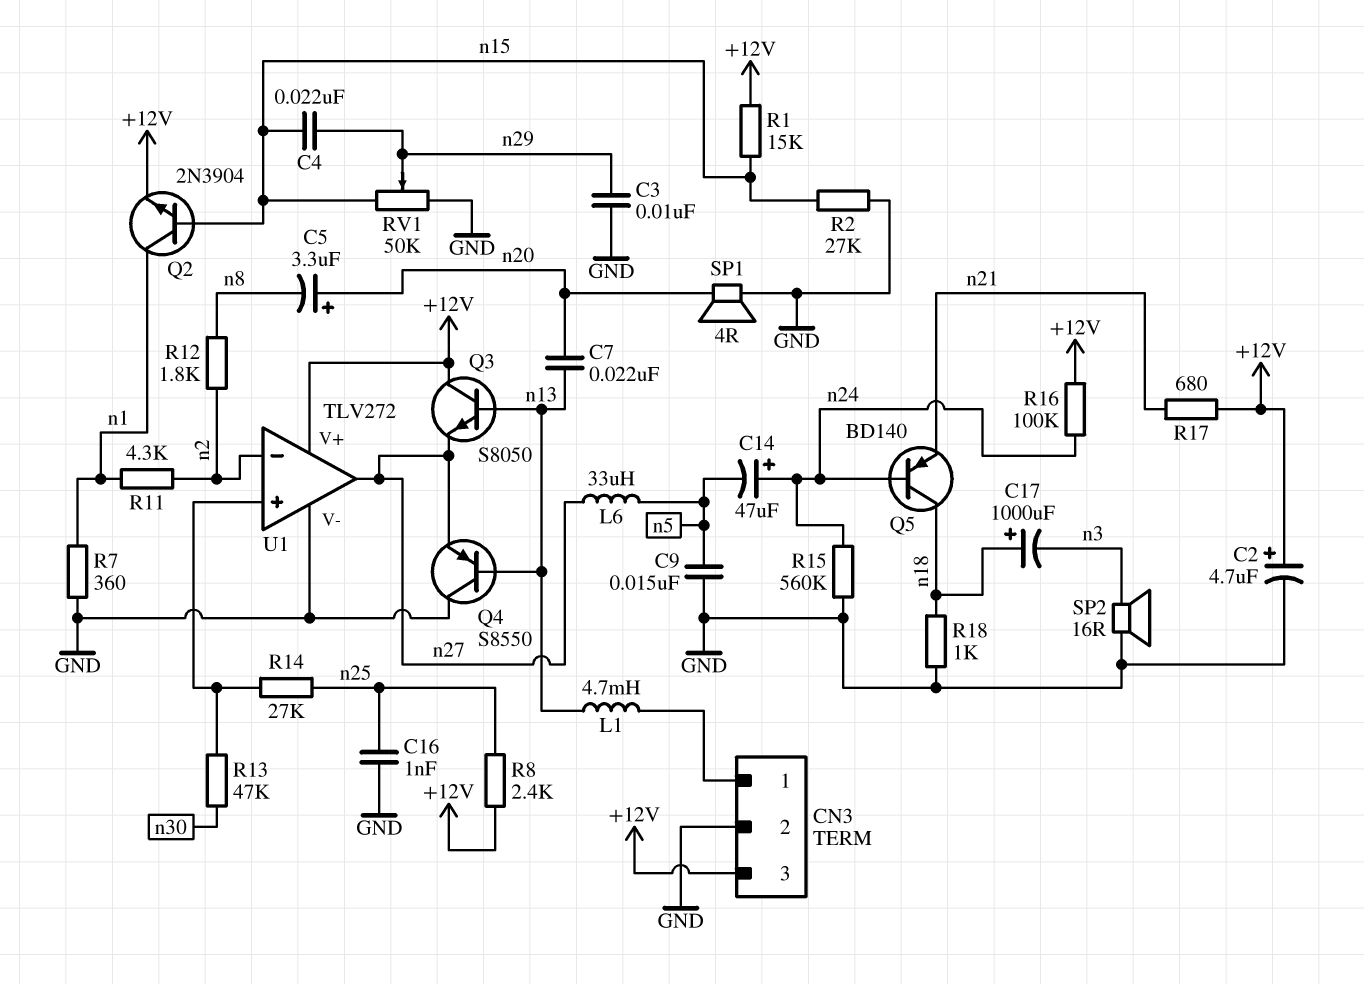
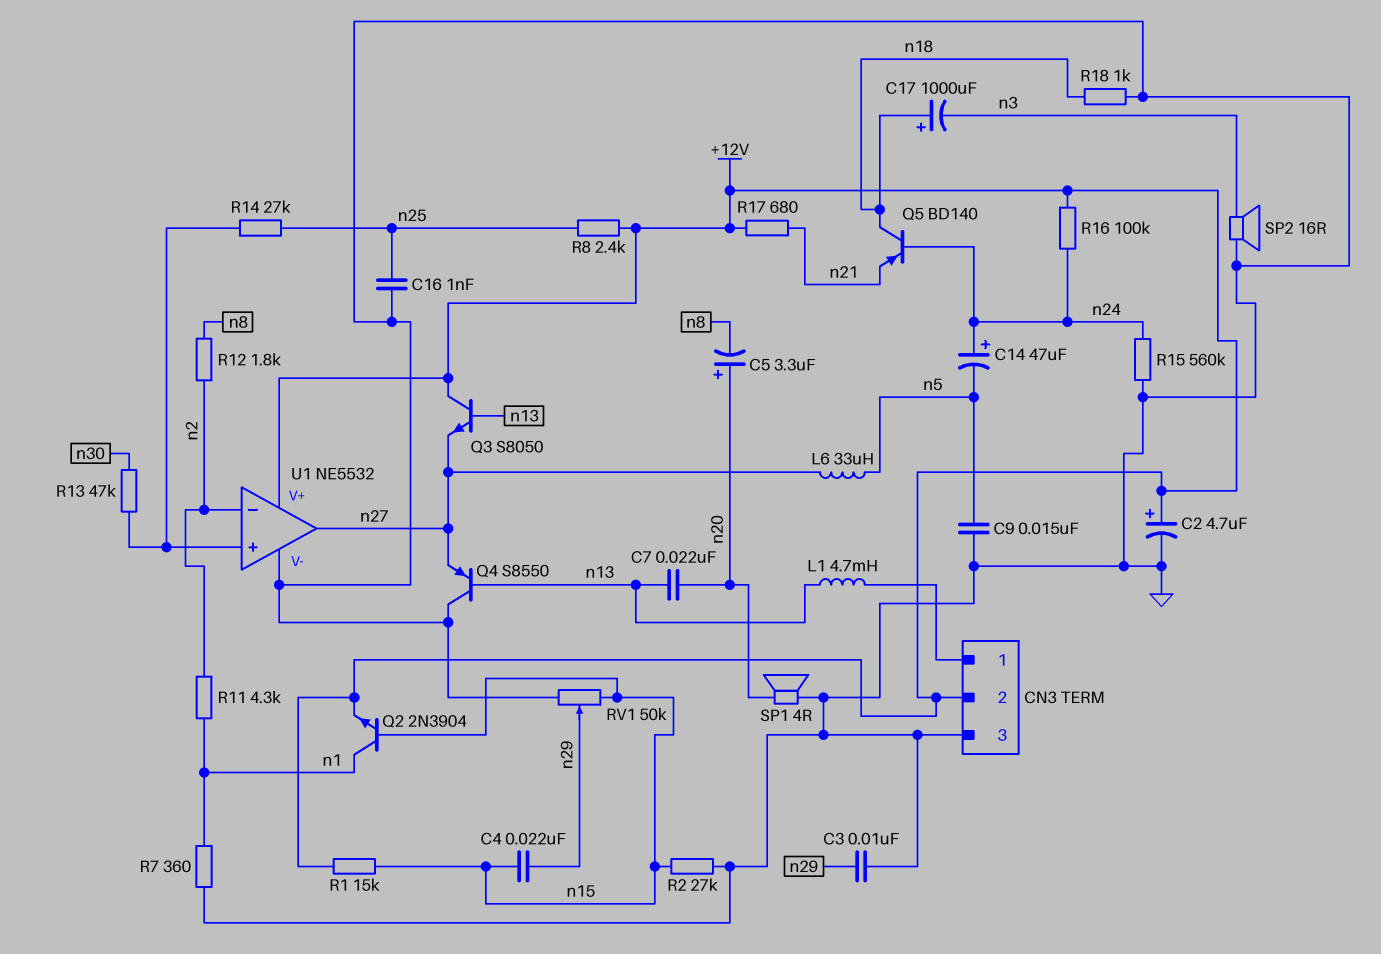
CN3 pin 2: GND -> +12V
CN3 pin 3: +12V -> GND
U1: TLV272 -> NE5532

